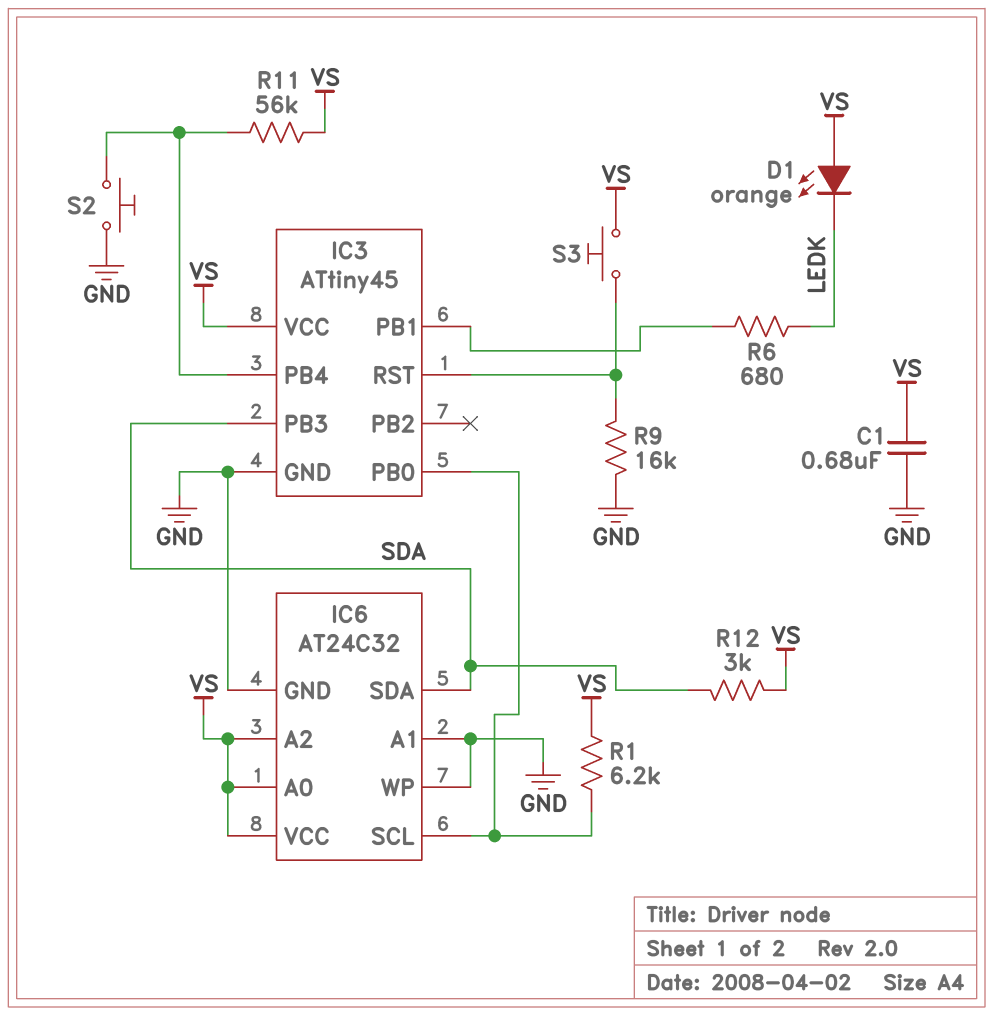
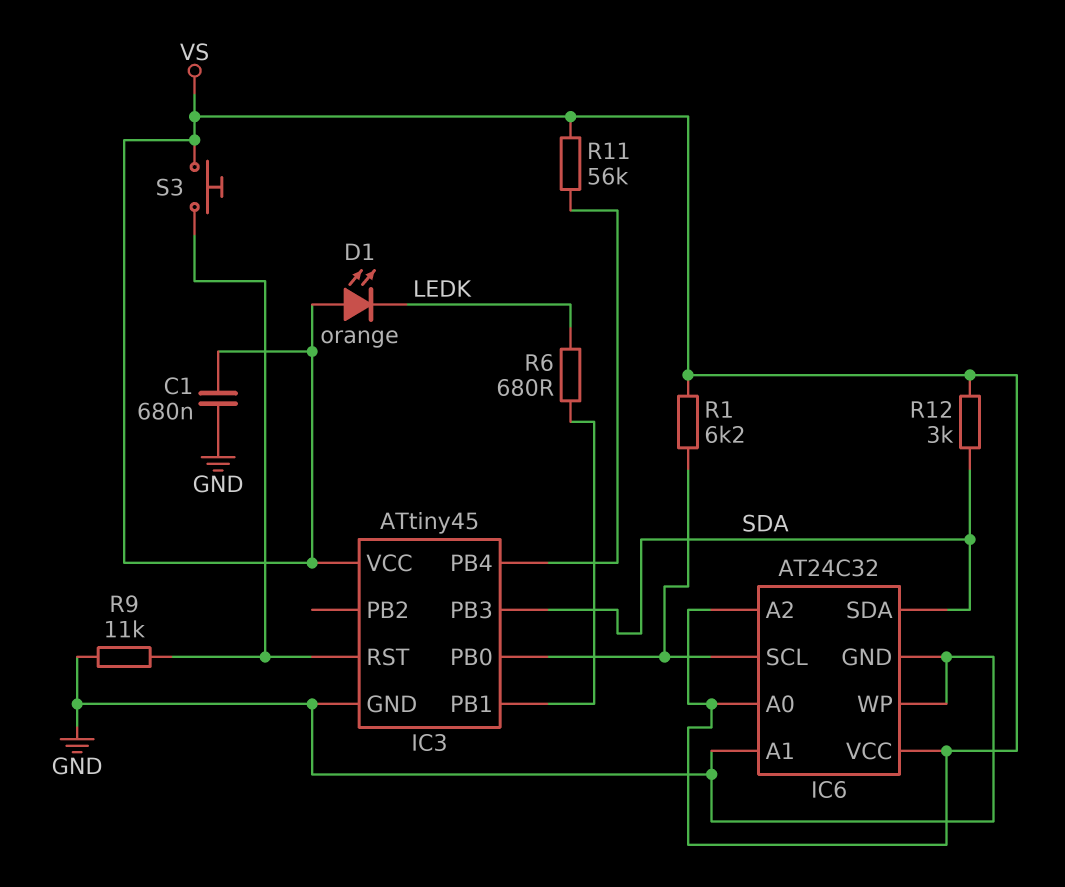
R9: 16k (GND, IC3/RST) -> 11k (GND, IC3/RST)
S2: button (GND, IC3/PB4) -> none

